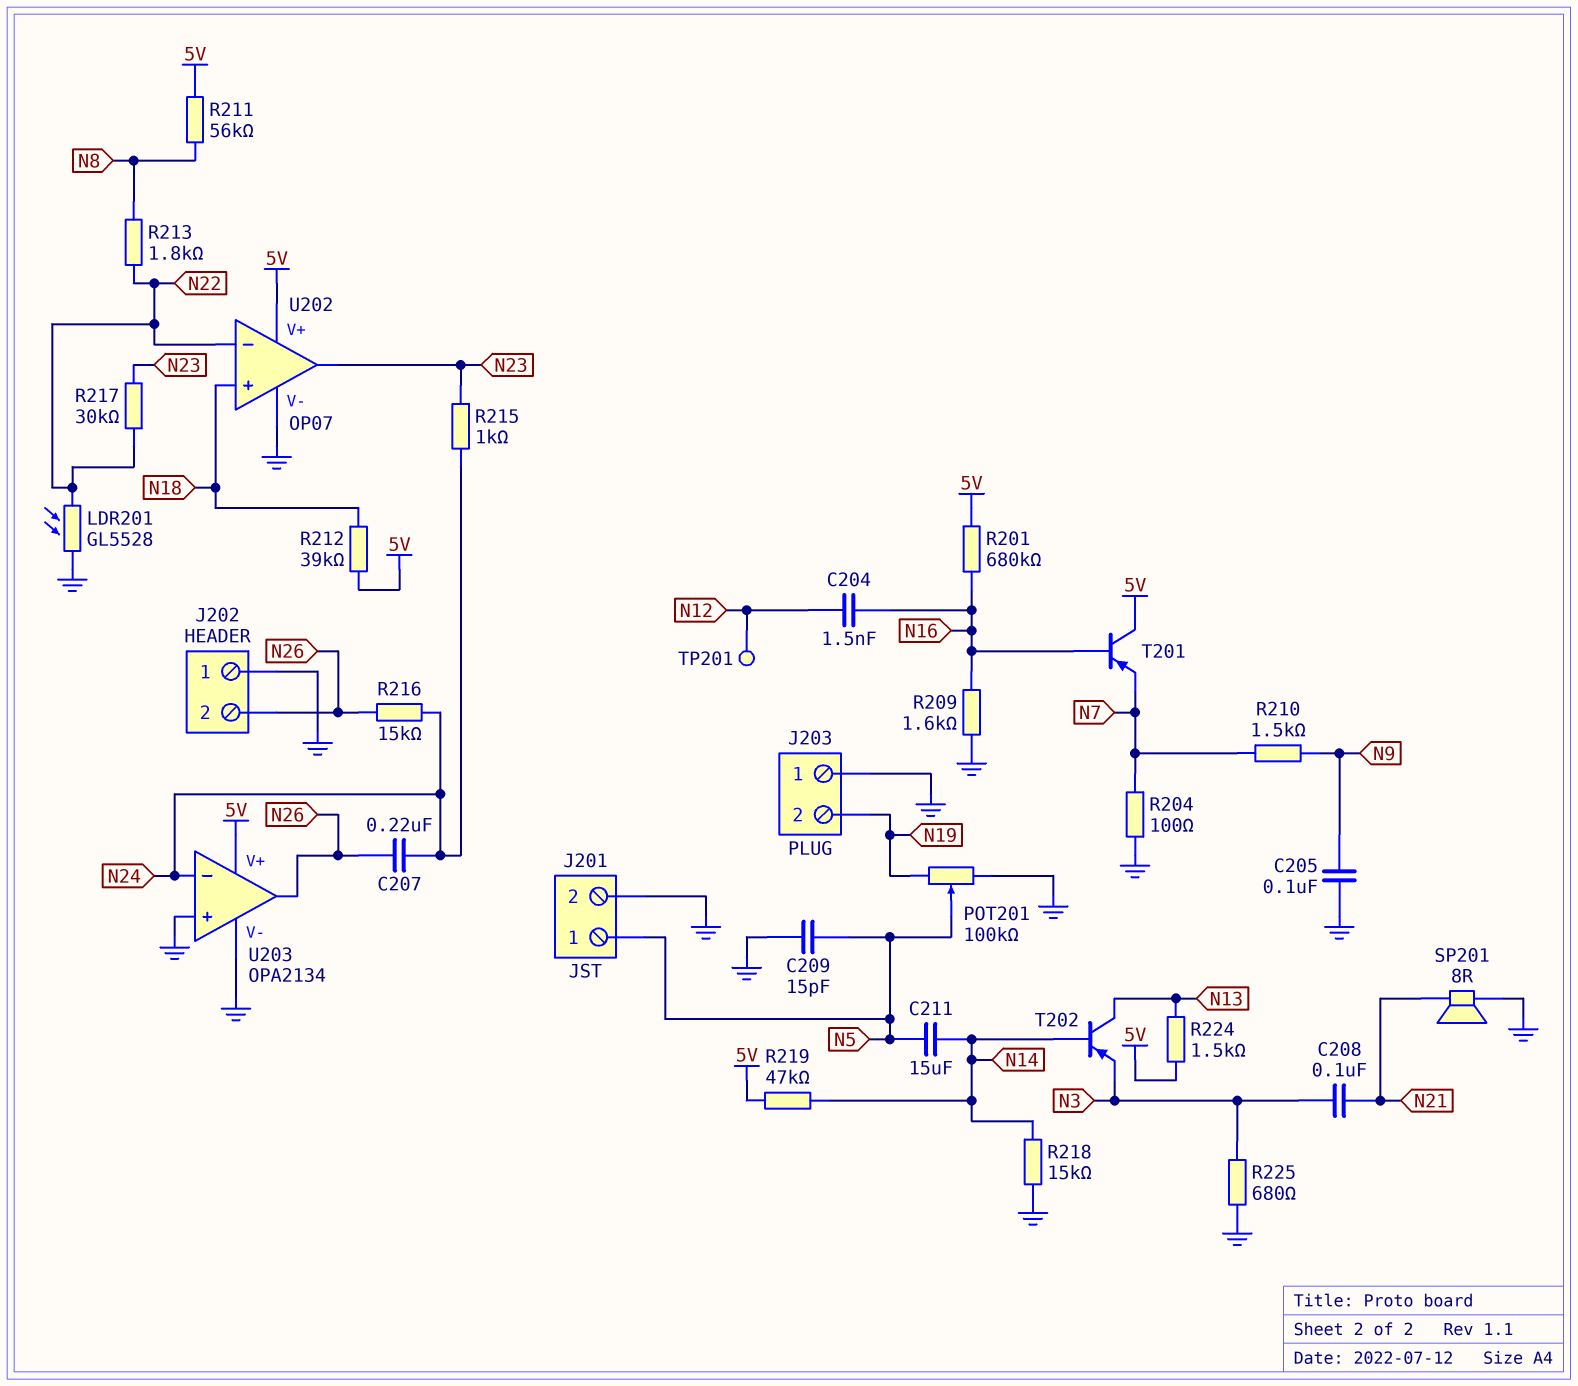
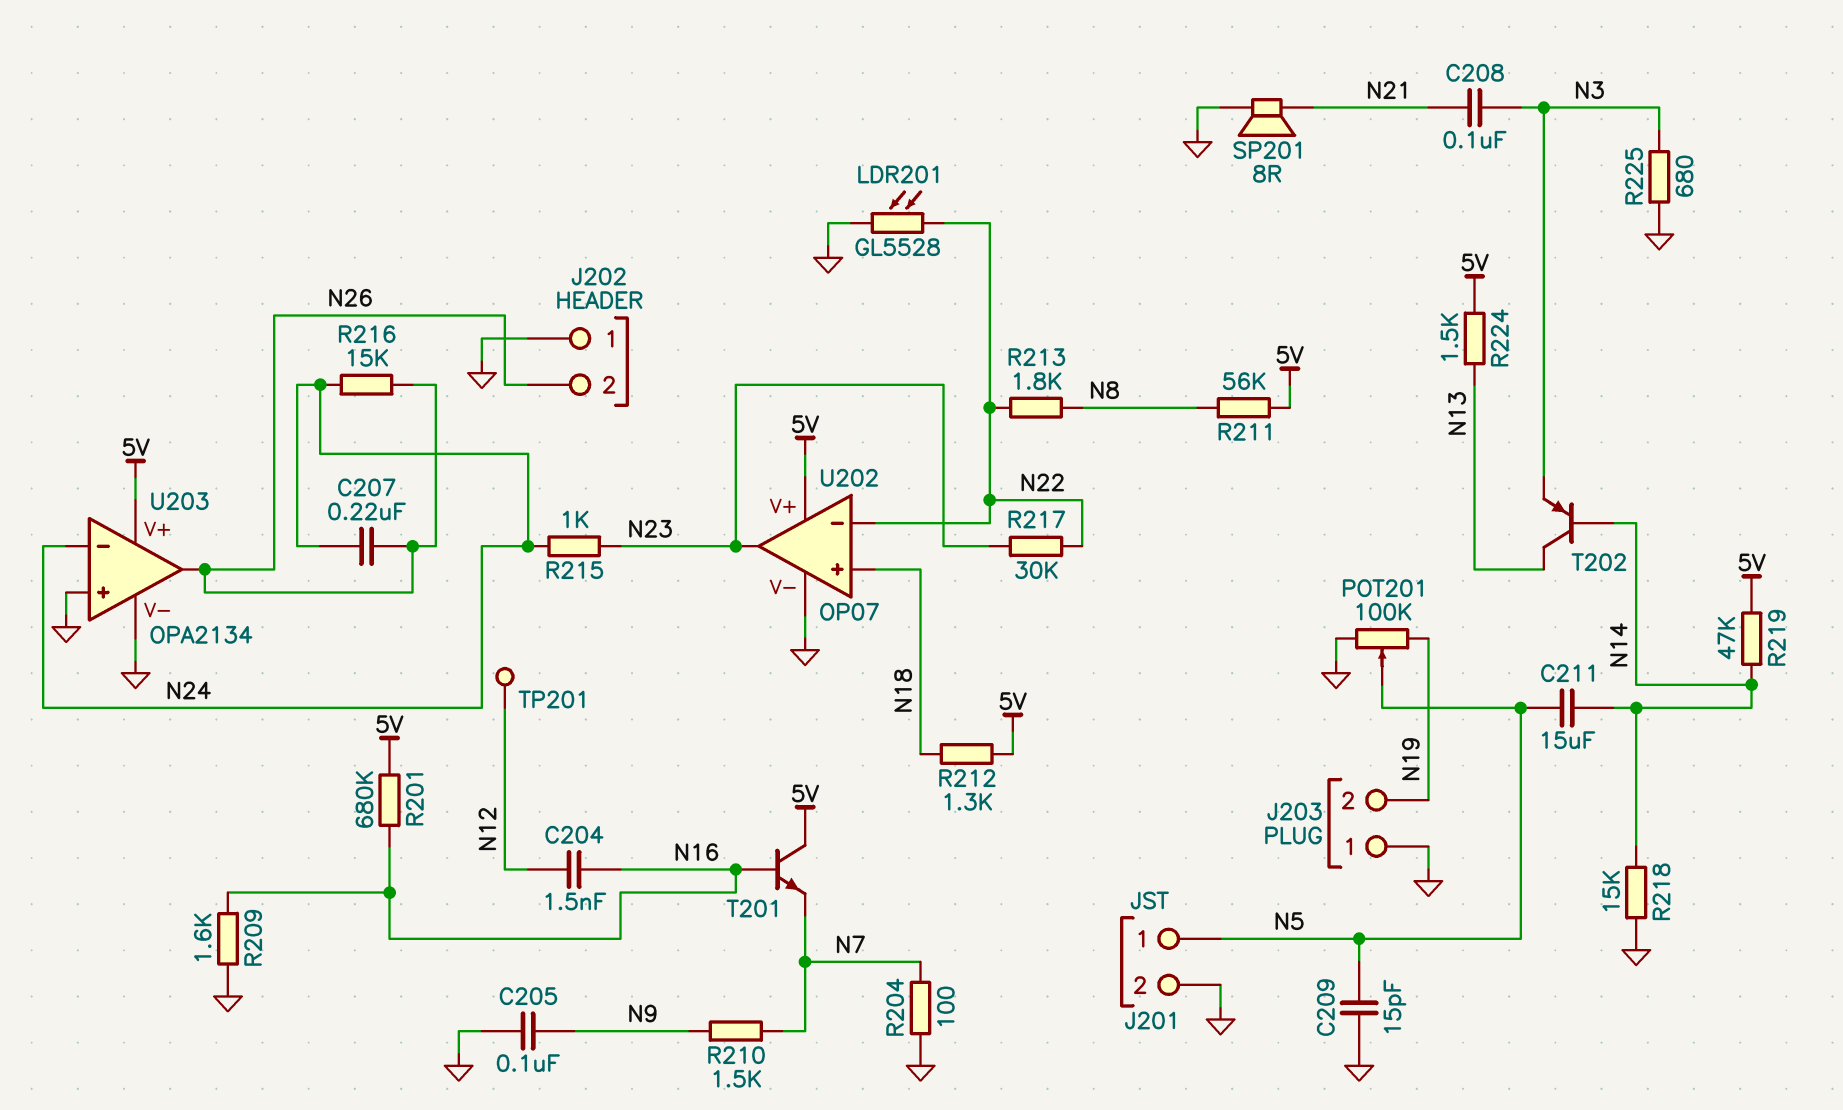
R212: 39k (5V, N18) -> 1.3k (5V, N18)
T201: PNP (B N16, C 5V, E N7) -> NPN (B N16, C 5V, E N7)

